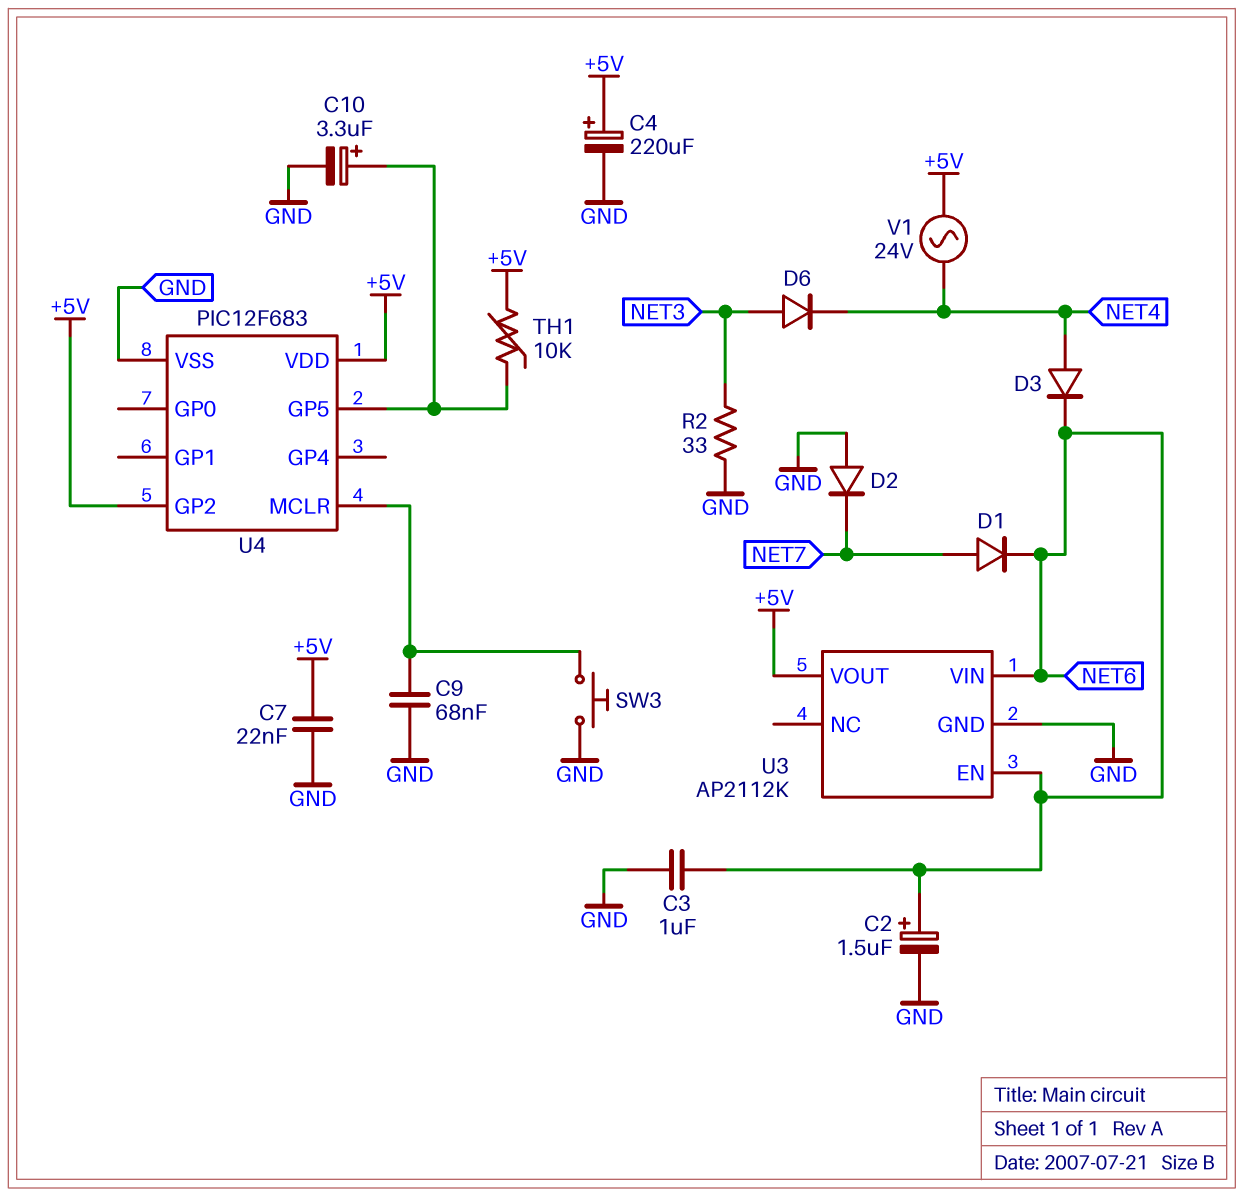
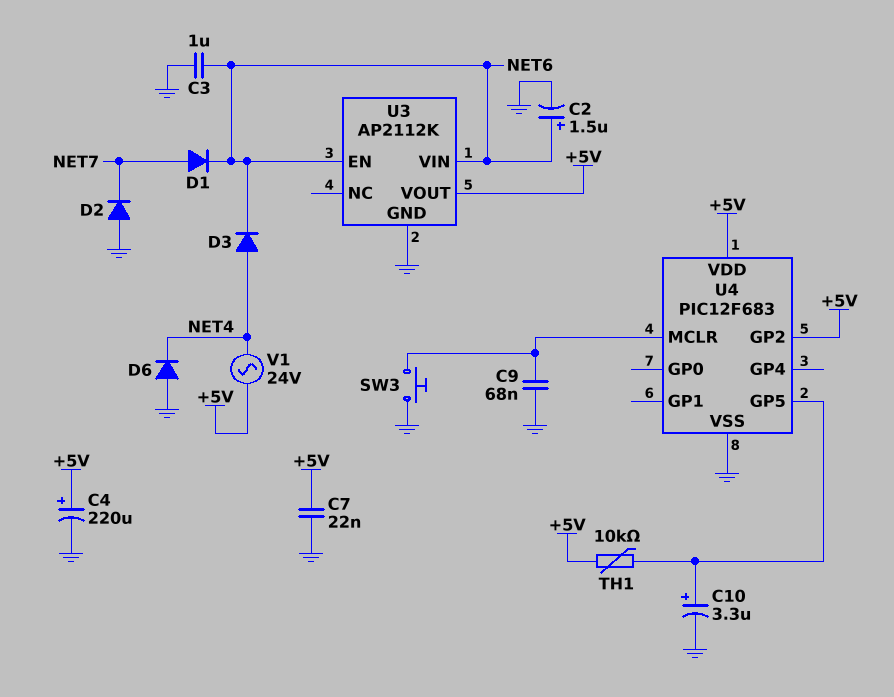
D6: diode (A NET3, K NET4) -> diode (A GND, K NET4)
R2: 33 (GND, NET3) -> none

